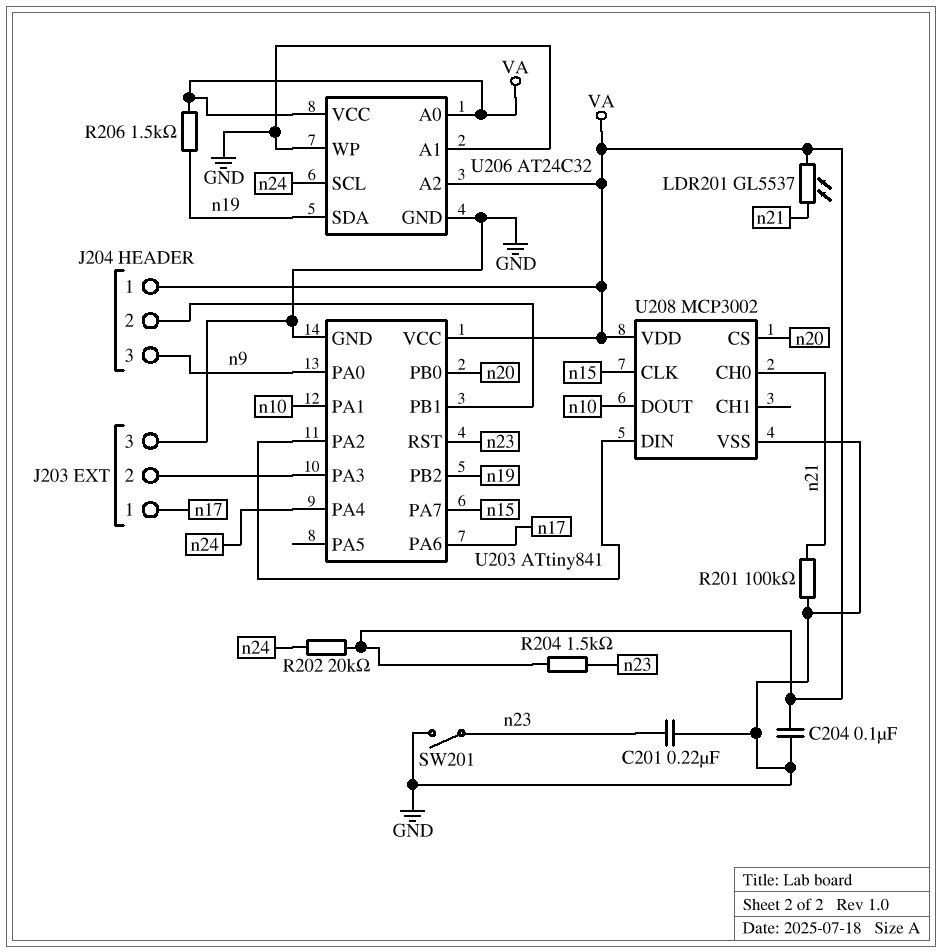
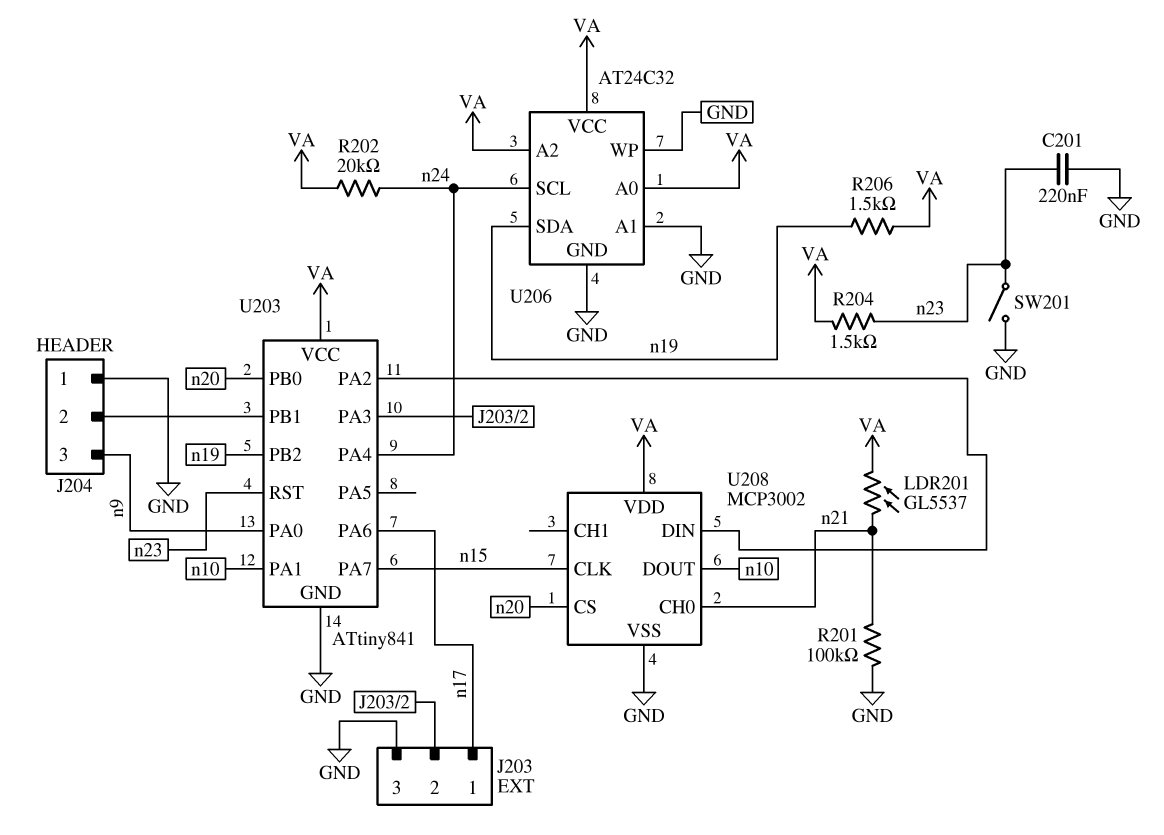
C204: 100nF (GND, VA) -> none
J204 pin 1: VA -> GND

